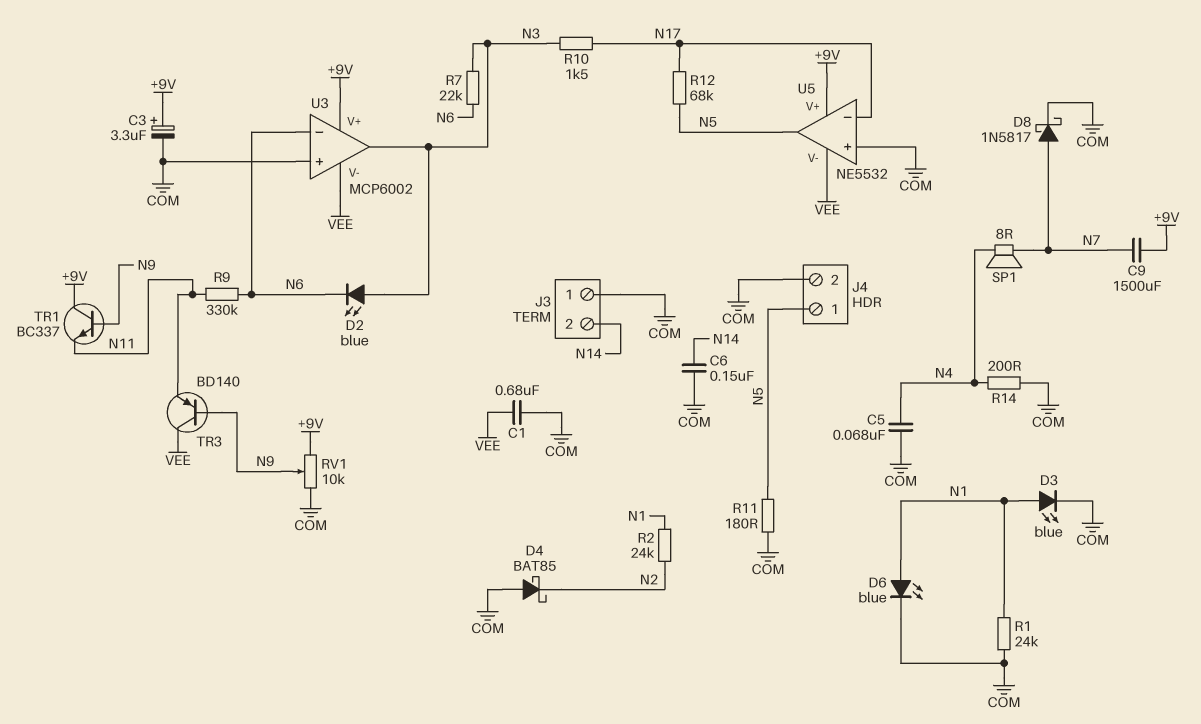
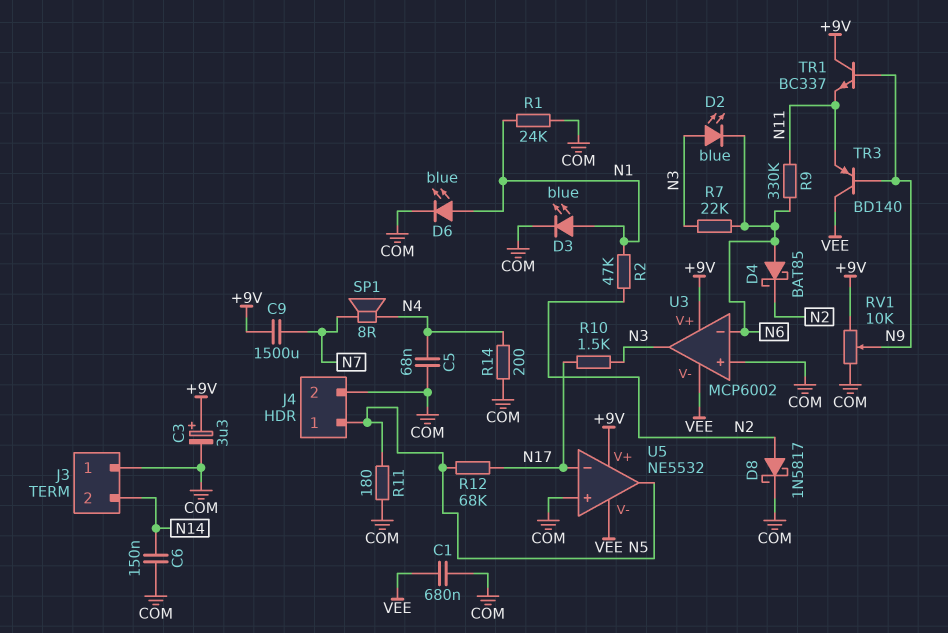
D4: schottky BAT85 (A COM, K N2) -> schottky BAT85 (A N6, K N2)
D8: schottky 1N5817 (A N7, K COM) -> schottky 1N5817 (A N2, K COM)
R2: 24k (N1, N2) -> 47k (N1, N2)

